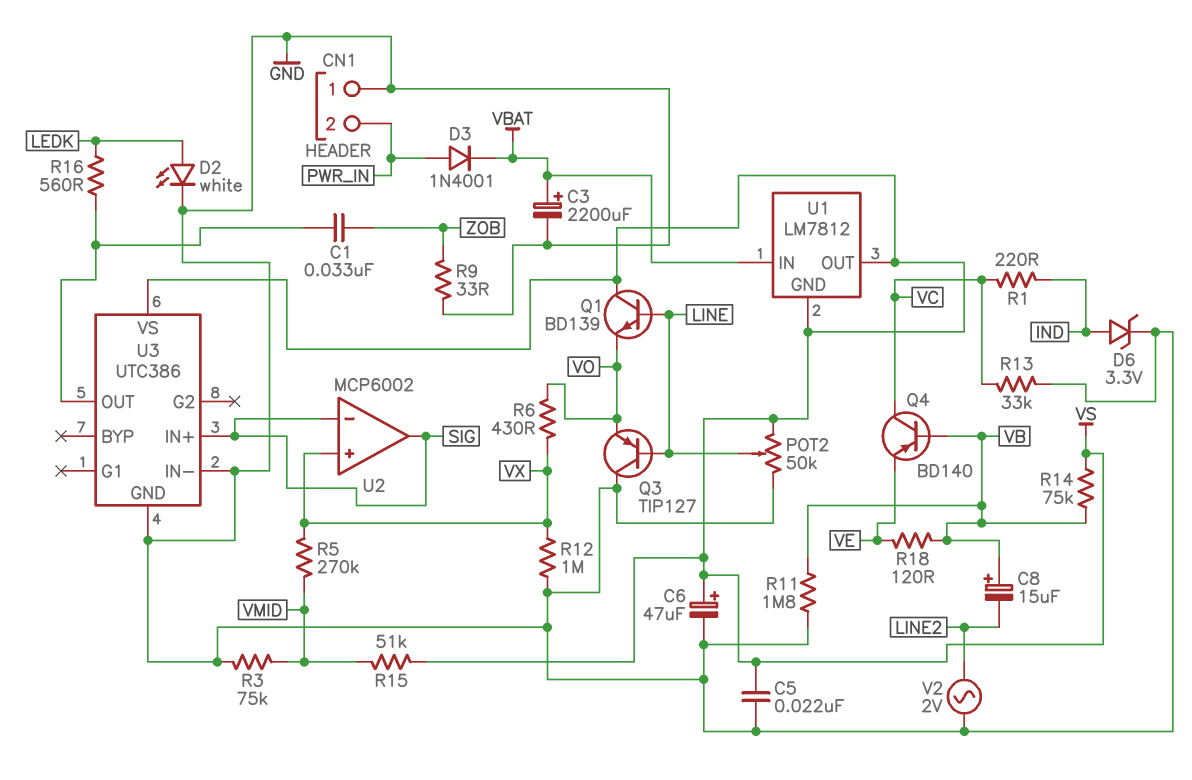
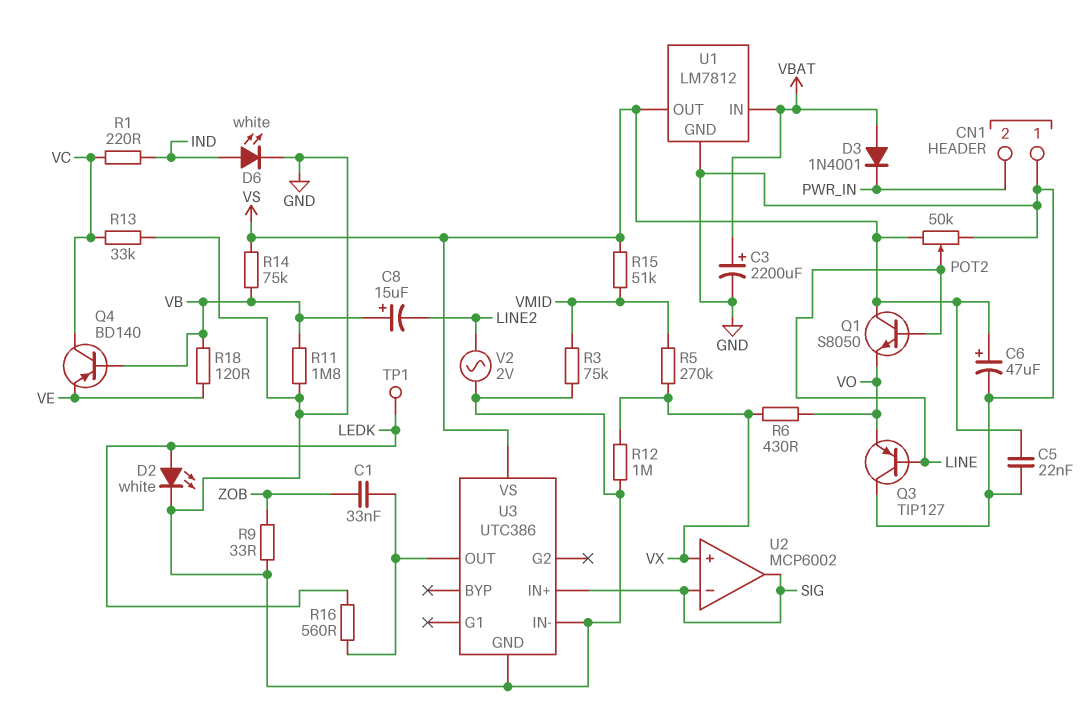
D3: diode 1N4001 (A PWR_IN, K VBAT) -> diode 1N4001 (A VBAT, K PWR_IN)
D6: zener 3.3V (A IND, K GND) -> LED white (A IND, K GND)
Q1: NPN BD139 (B LINE, C VS, E VO) -> NPN S8050 (B LINE, C VS, E VO)
TP1: none -> test point (LEDK)
U1 pin GND: VS -> GND

